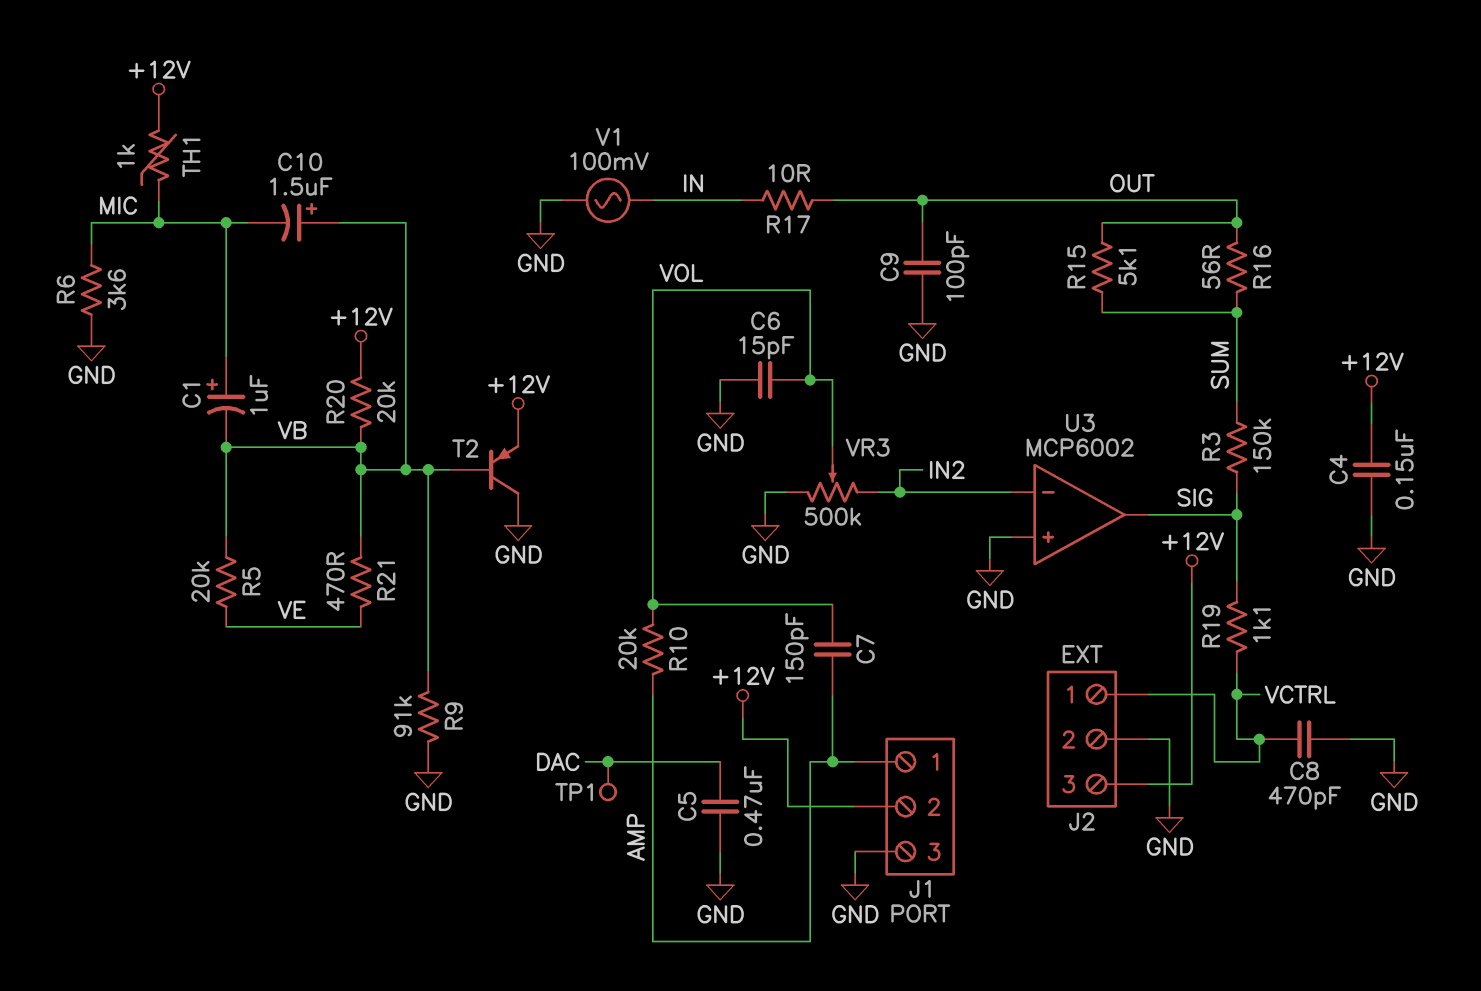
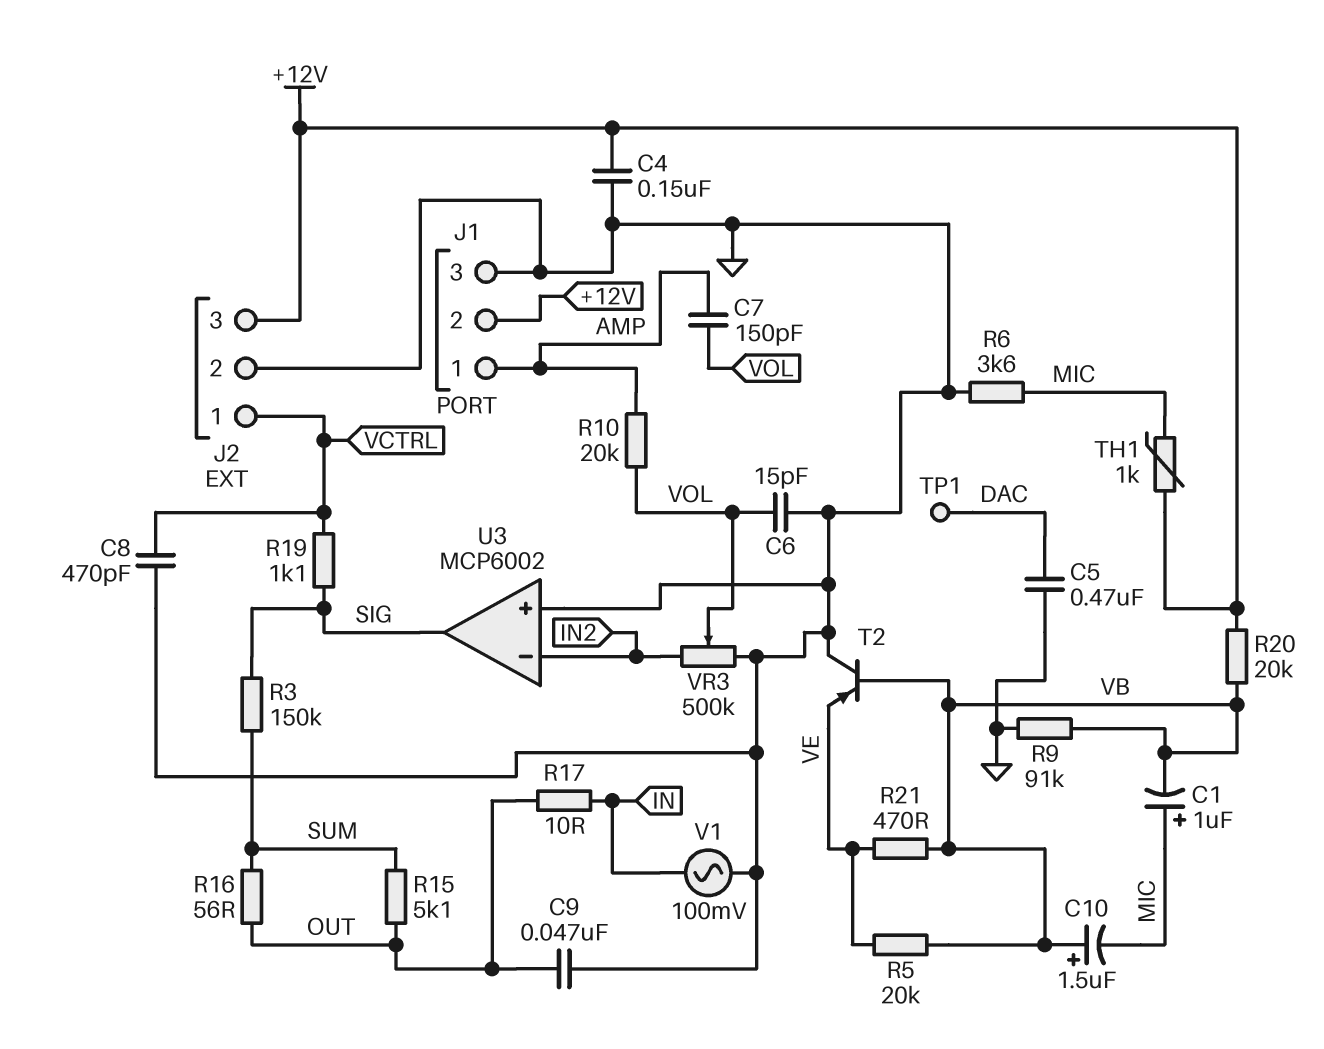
C9: 100pF (GND, OUT) -> 47nF (GND, OUT)
T2: PNP (B VB, C GND, E +12V) -> PNP (B VB, C GND, E VE)

